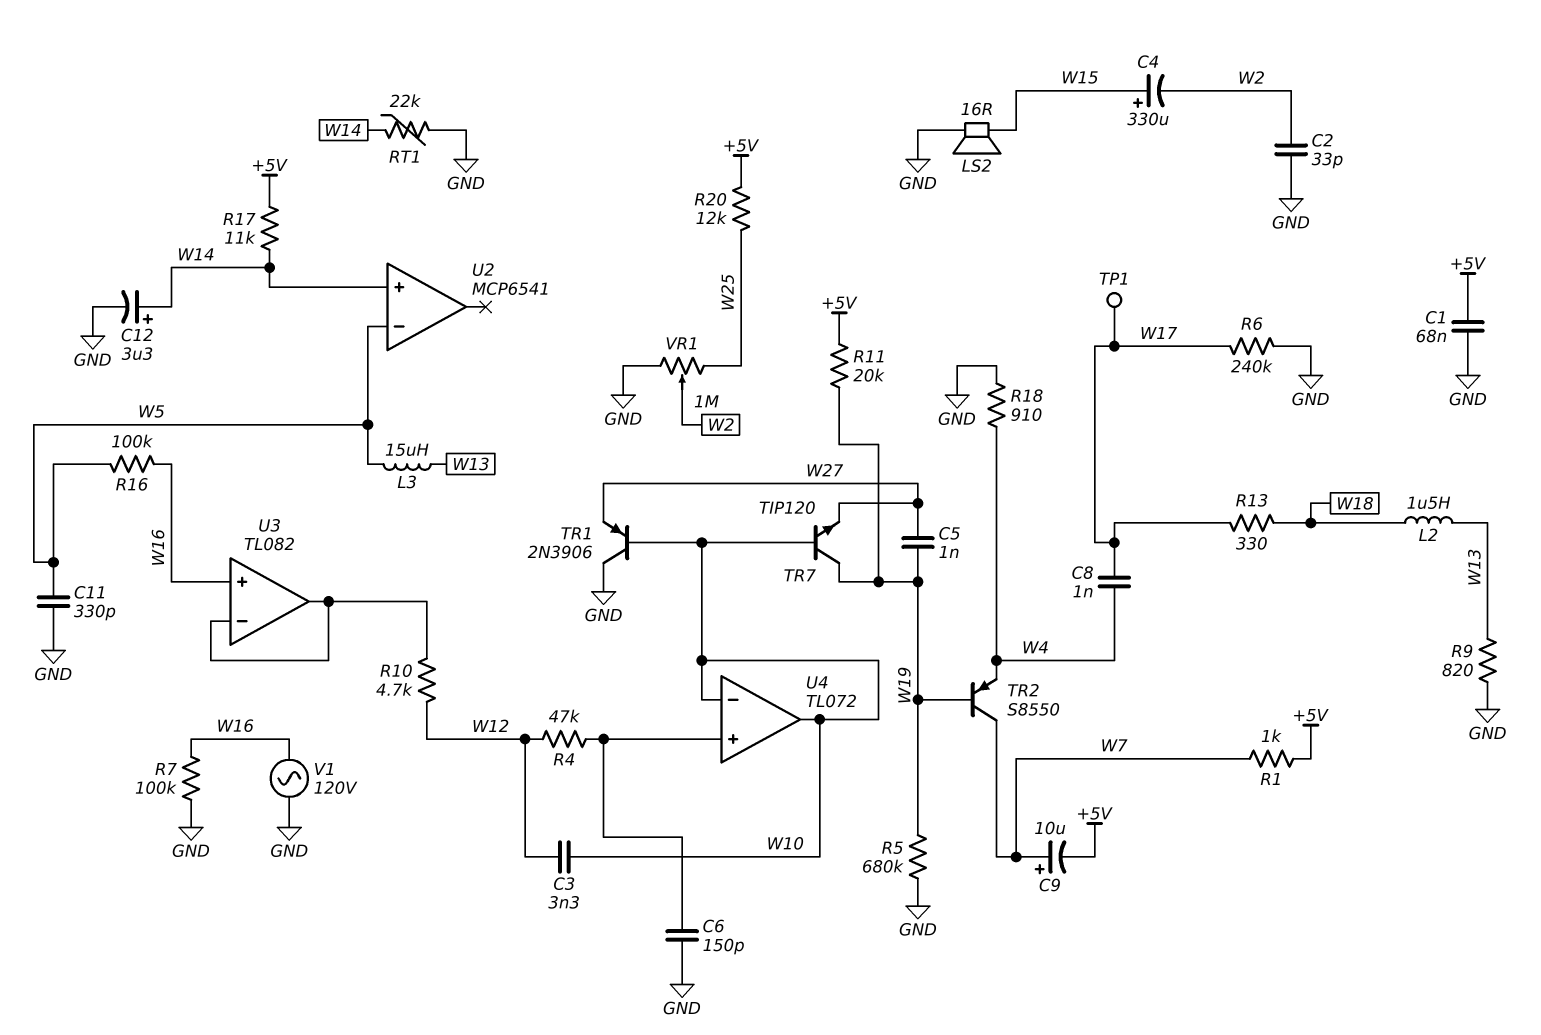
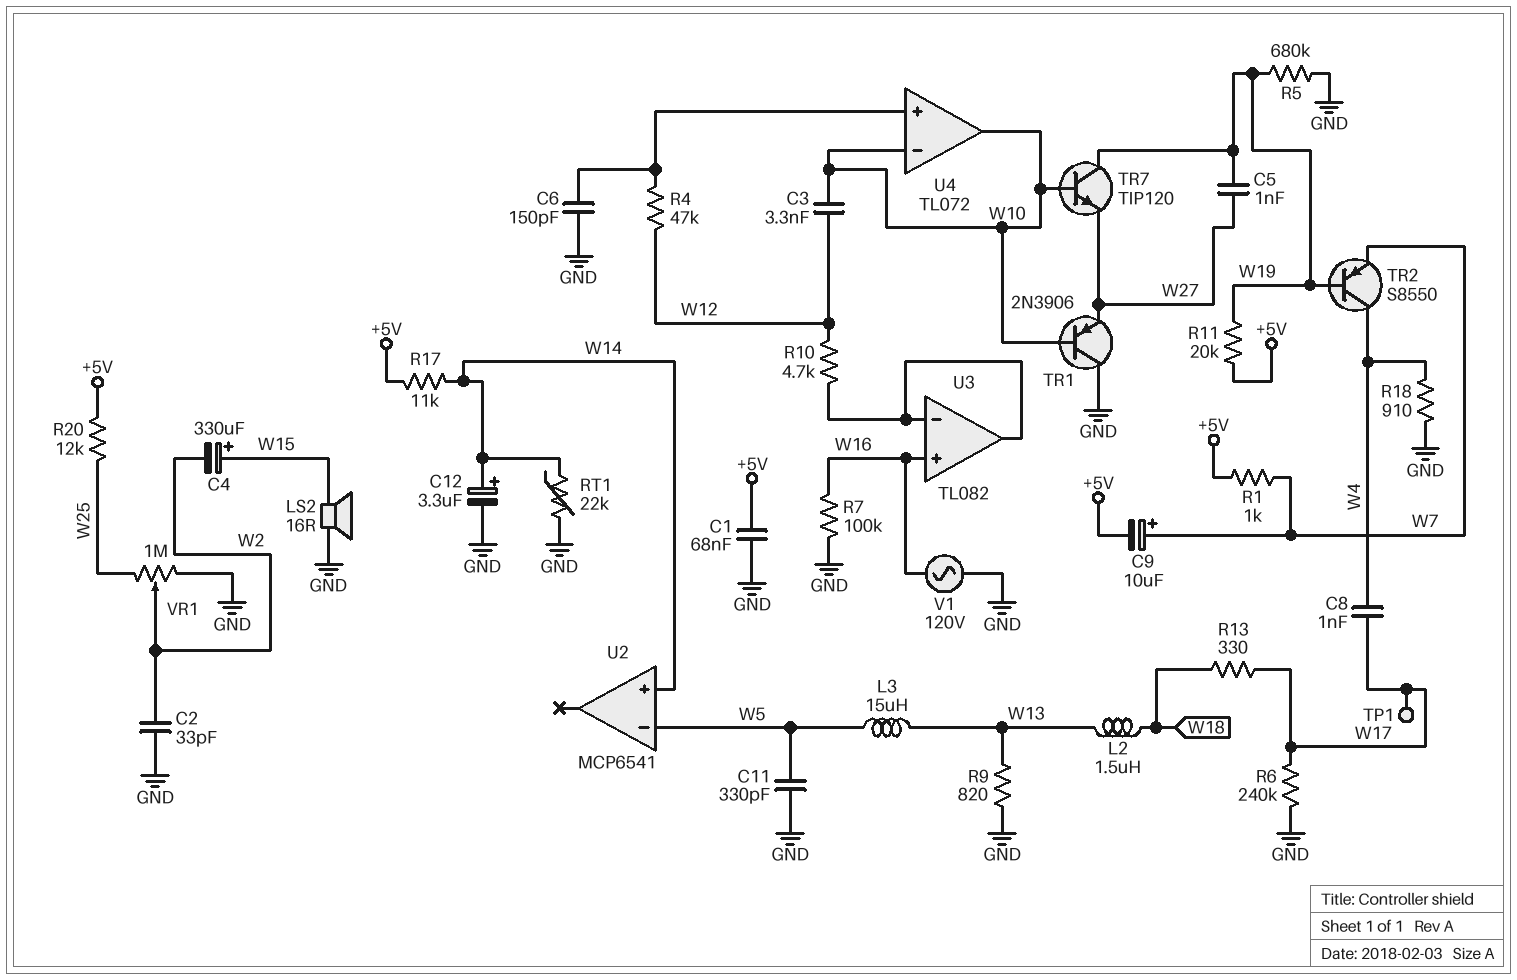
R16: 100k (W5, W16) -> none
TR2: PNP S8550 (B W19, C W7, E W4) -> PNP S8550 (B W19, C W4, E W7)

